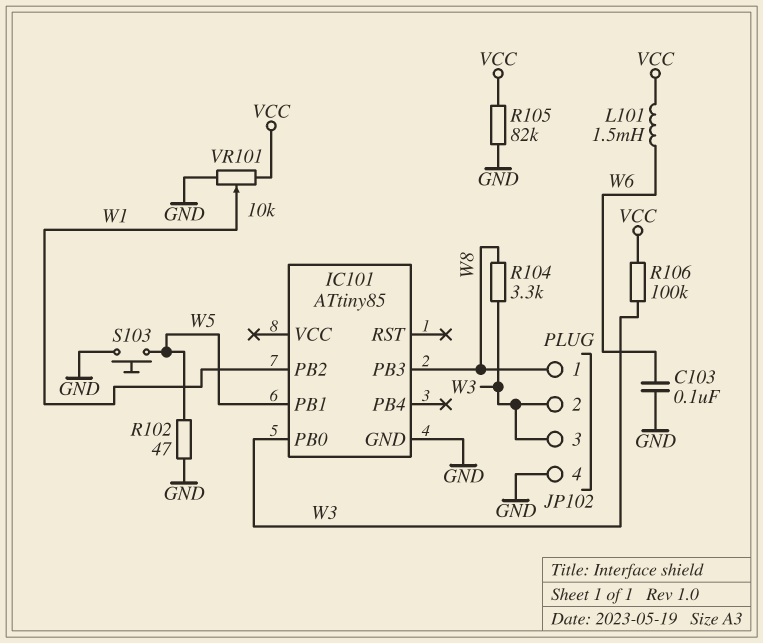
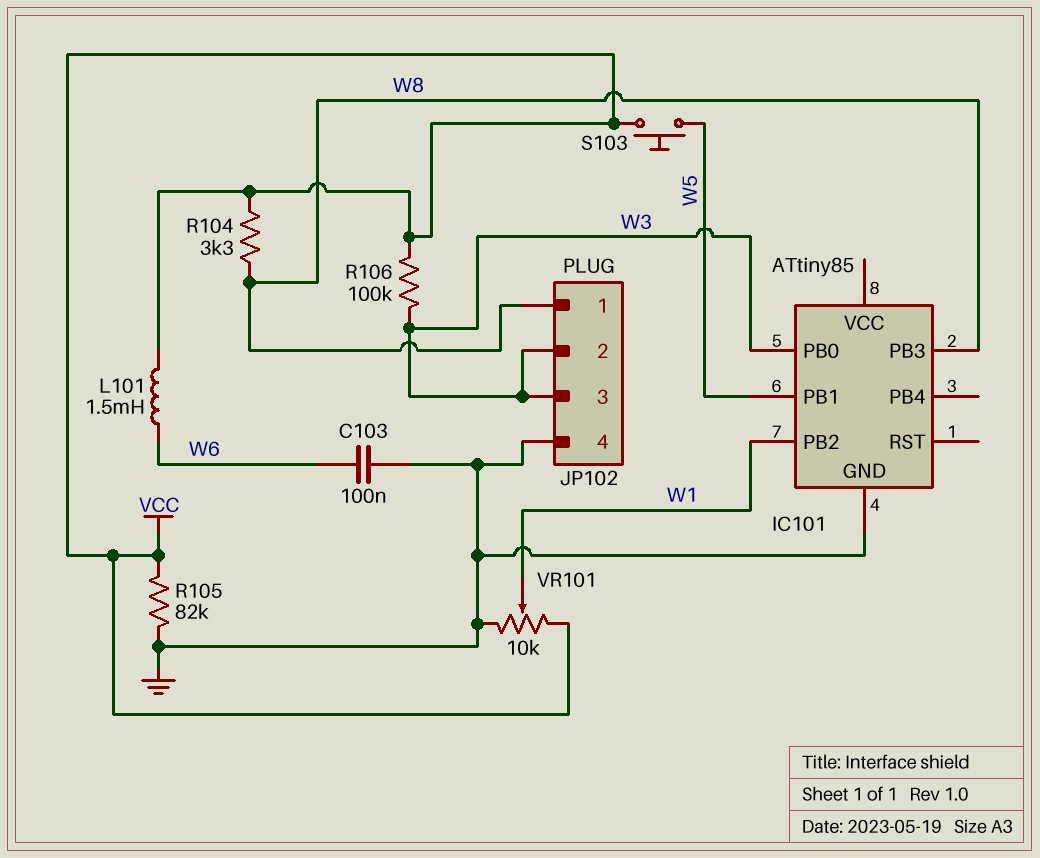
R102: 47 (GND, W5) -> none
R104: 3.3k (W3, W8) -> 3.3k (VCC, W8)
S103: button (GND, W5) -> button (VCC, W5)

